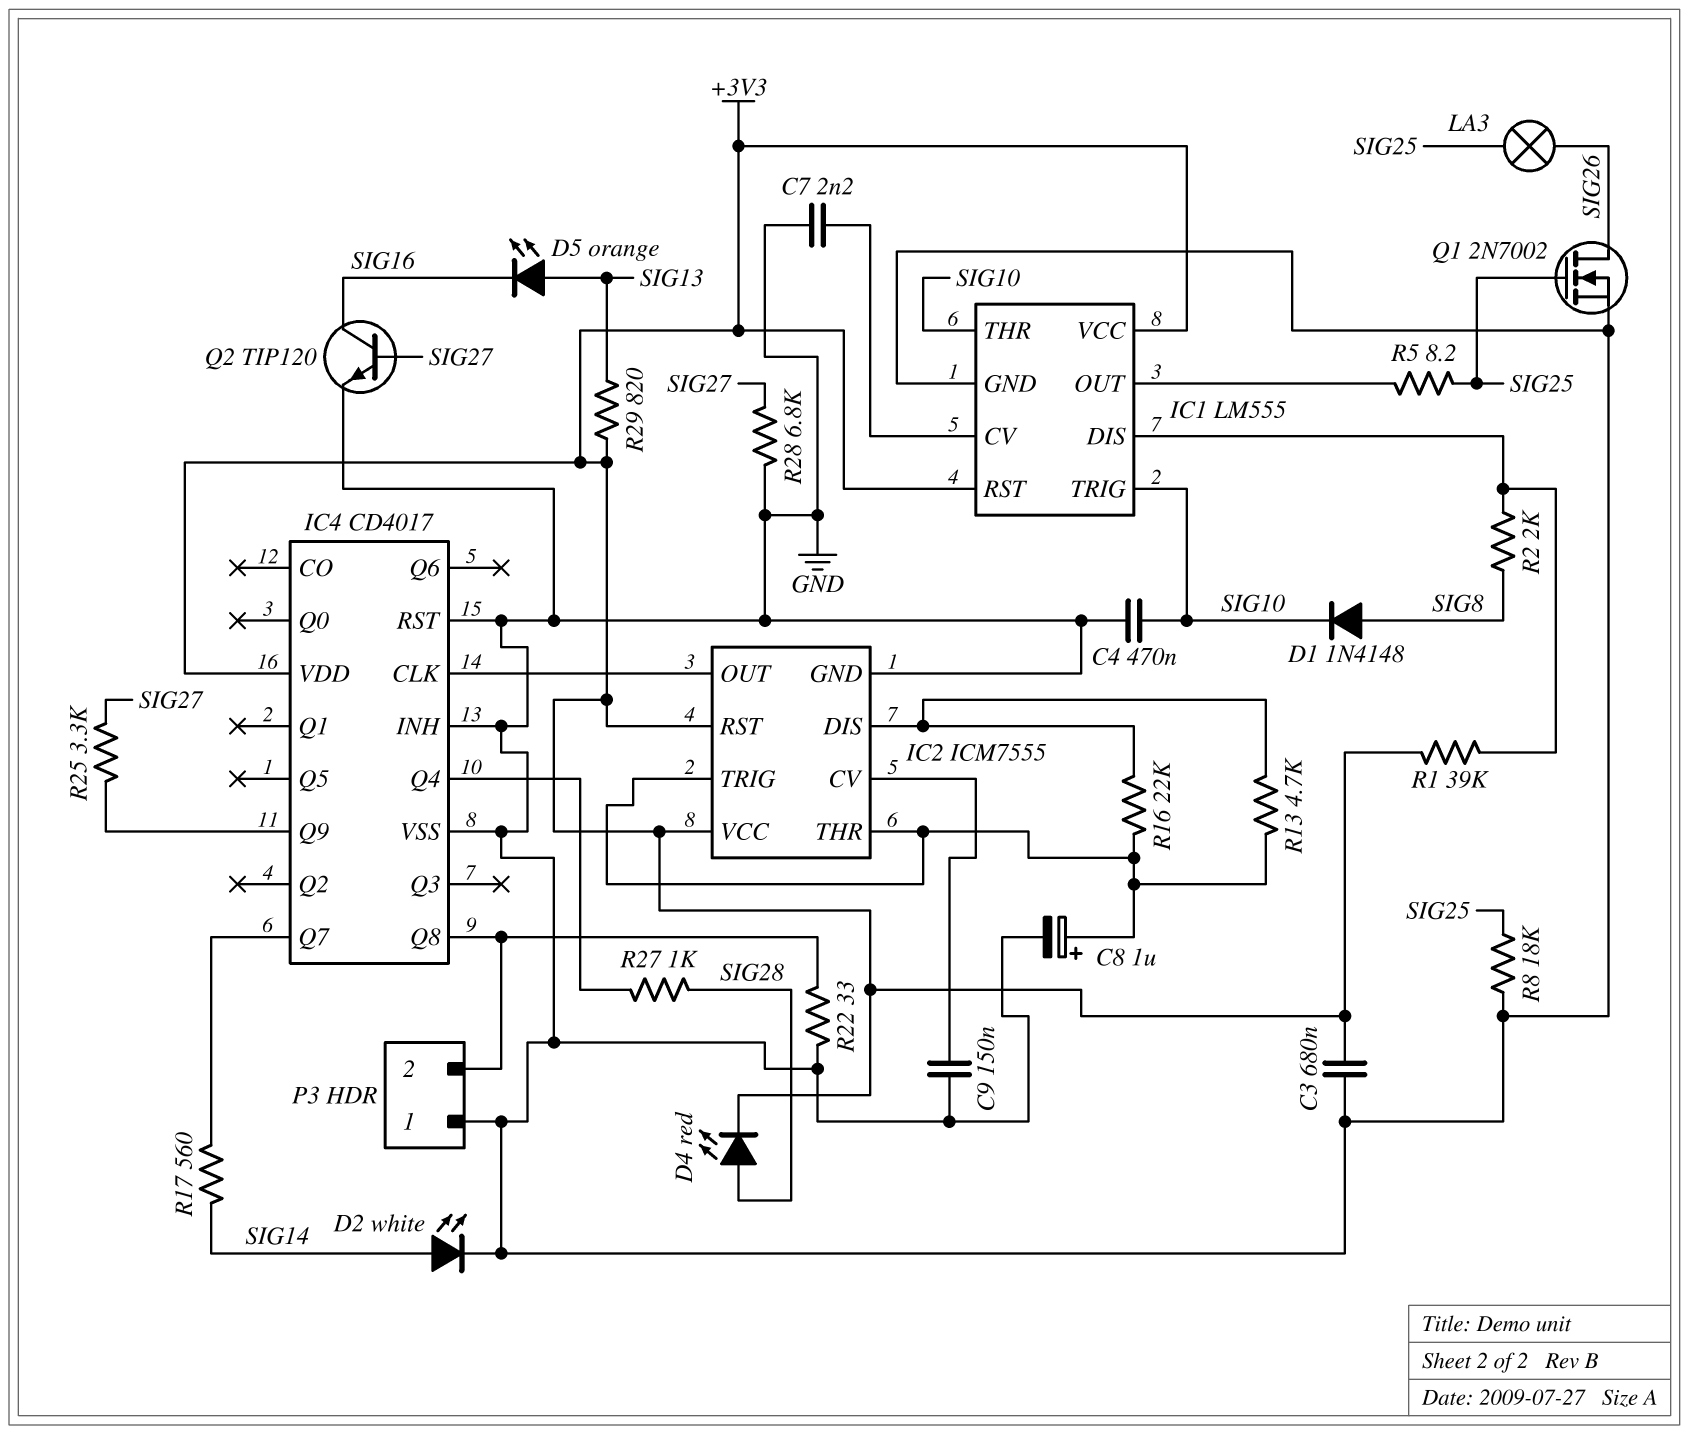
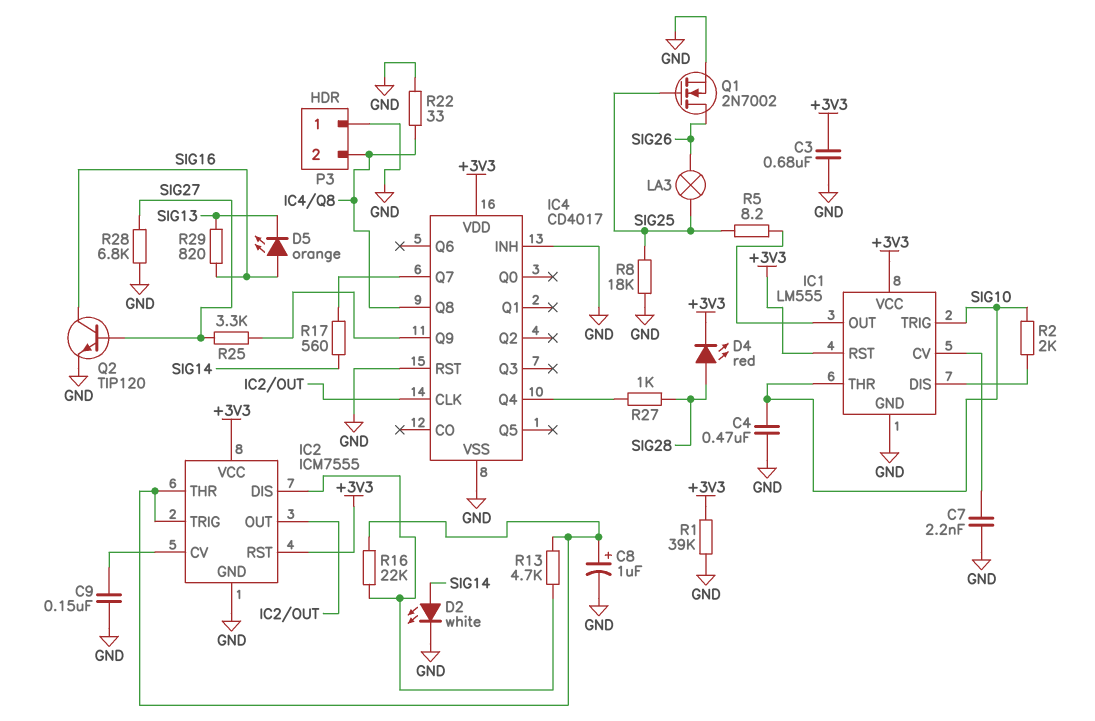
D1: diode 1N4148 (A SIG8, K SIG10) -> none
D5: LED orange (A SIG13, K SIG16) -> LED orange (A SIG16, K SIG13)
R1: 39k (+3V3, IC1/DIS) -> 39k (+3V3, GND)
R2: 2k (IC1/DIS, SIG8) -> 2k (IC1/DIS, SIG10)
R29: 820 (+3V3, SIG13) -> 820 (SIG13, SIG16)

